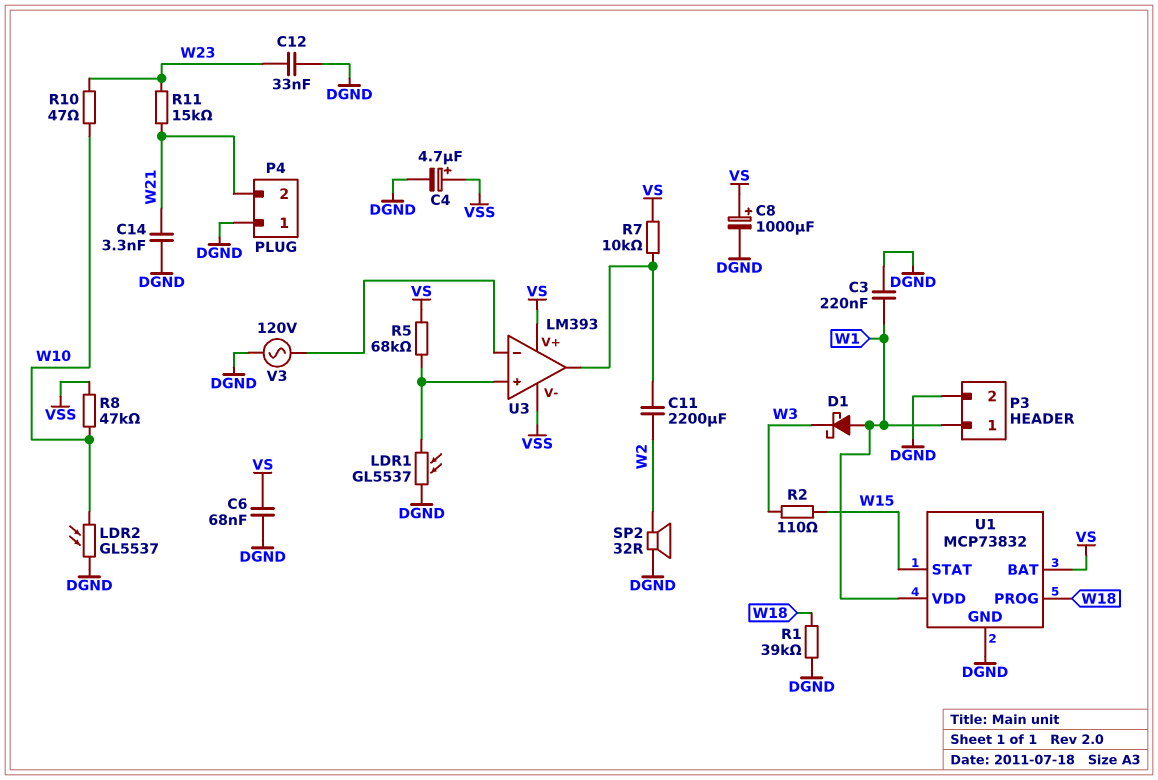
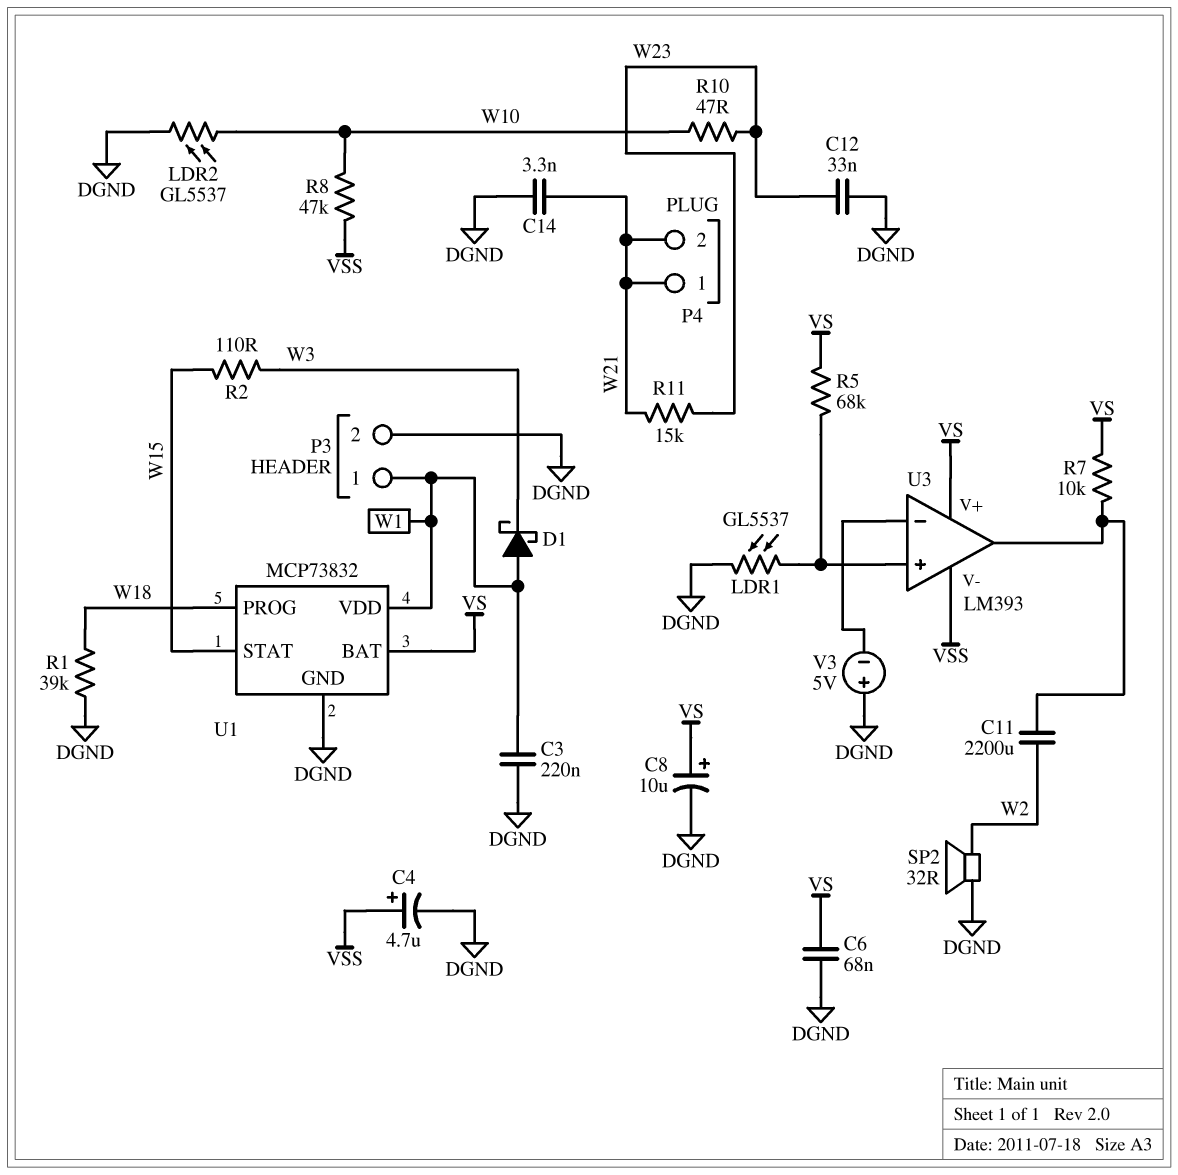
C8: 1000uF (plus VS, minus DGND) -> 10uF (plus VS, minus DGND)
P4 pin 1: DGND -> W21
V3: AC 120V (DGND, U3/in-) -> 5V (plus DGND, minus U3/in-)

